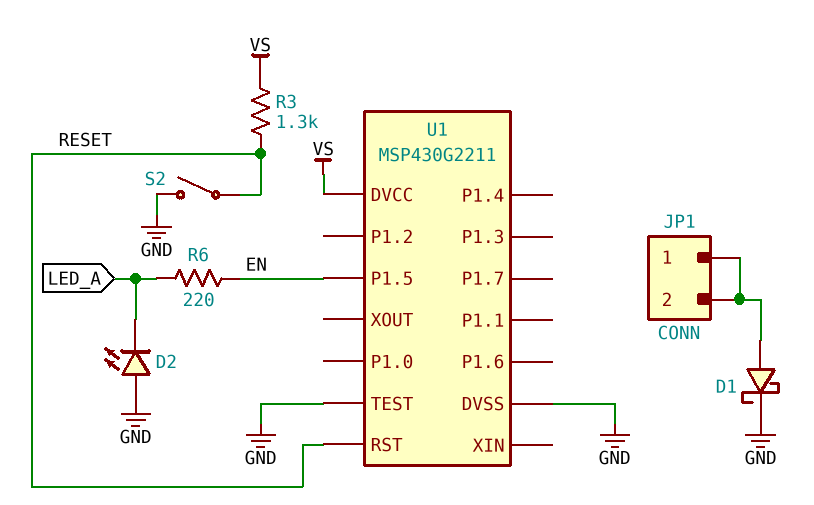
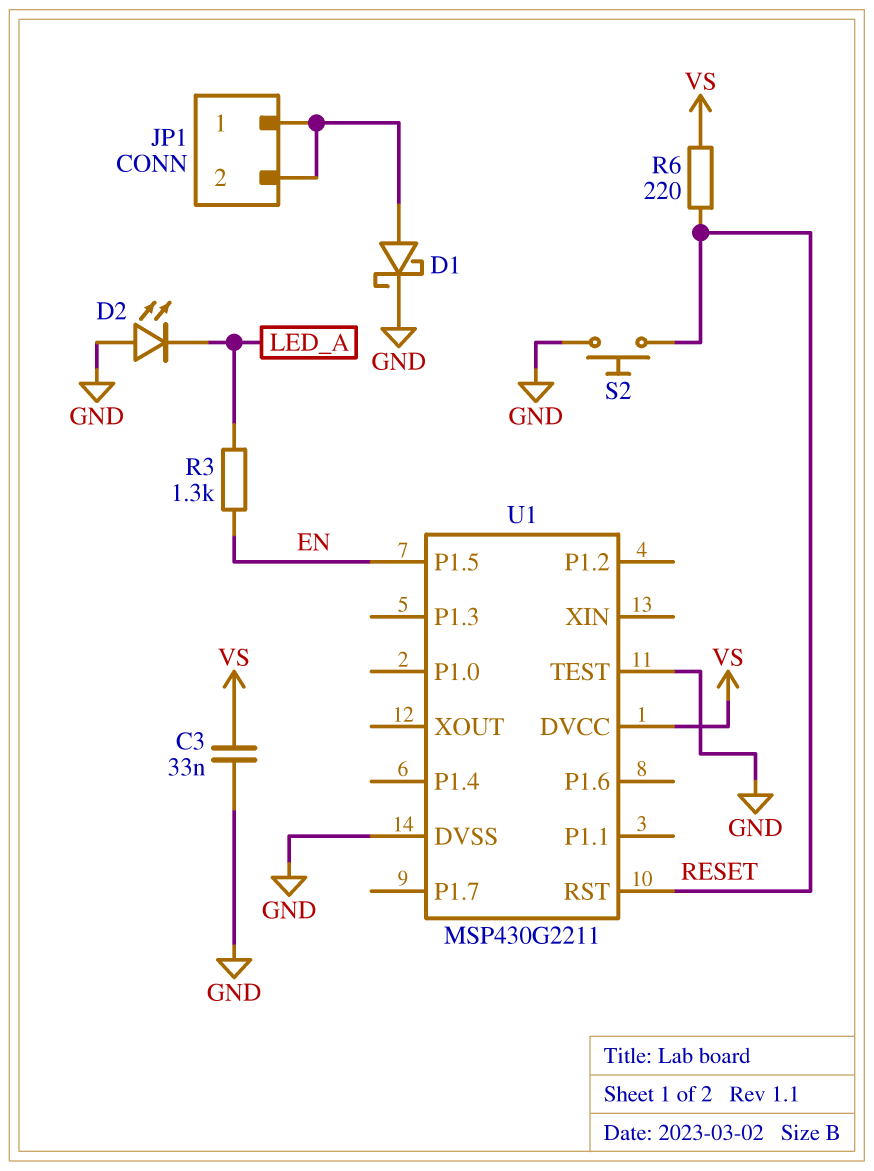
C3: none -> 33nF (GND, VS)
R3: 1.3k (RESET, VS) -> 1.3k (EN, LED_A)
R6: 220 (EN, LED_A) -> 220 (RESET, VS)
S2: switch (GND, RESET) -> button (GND, RESET)

